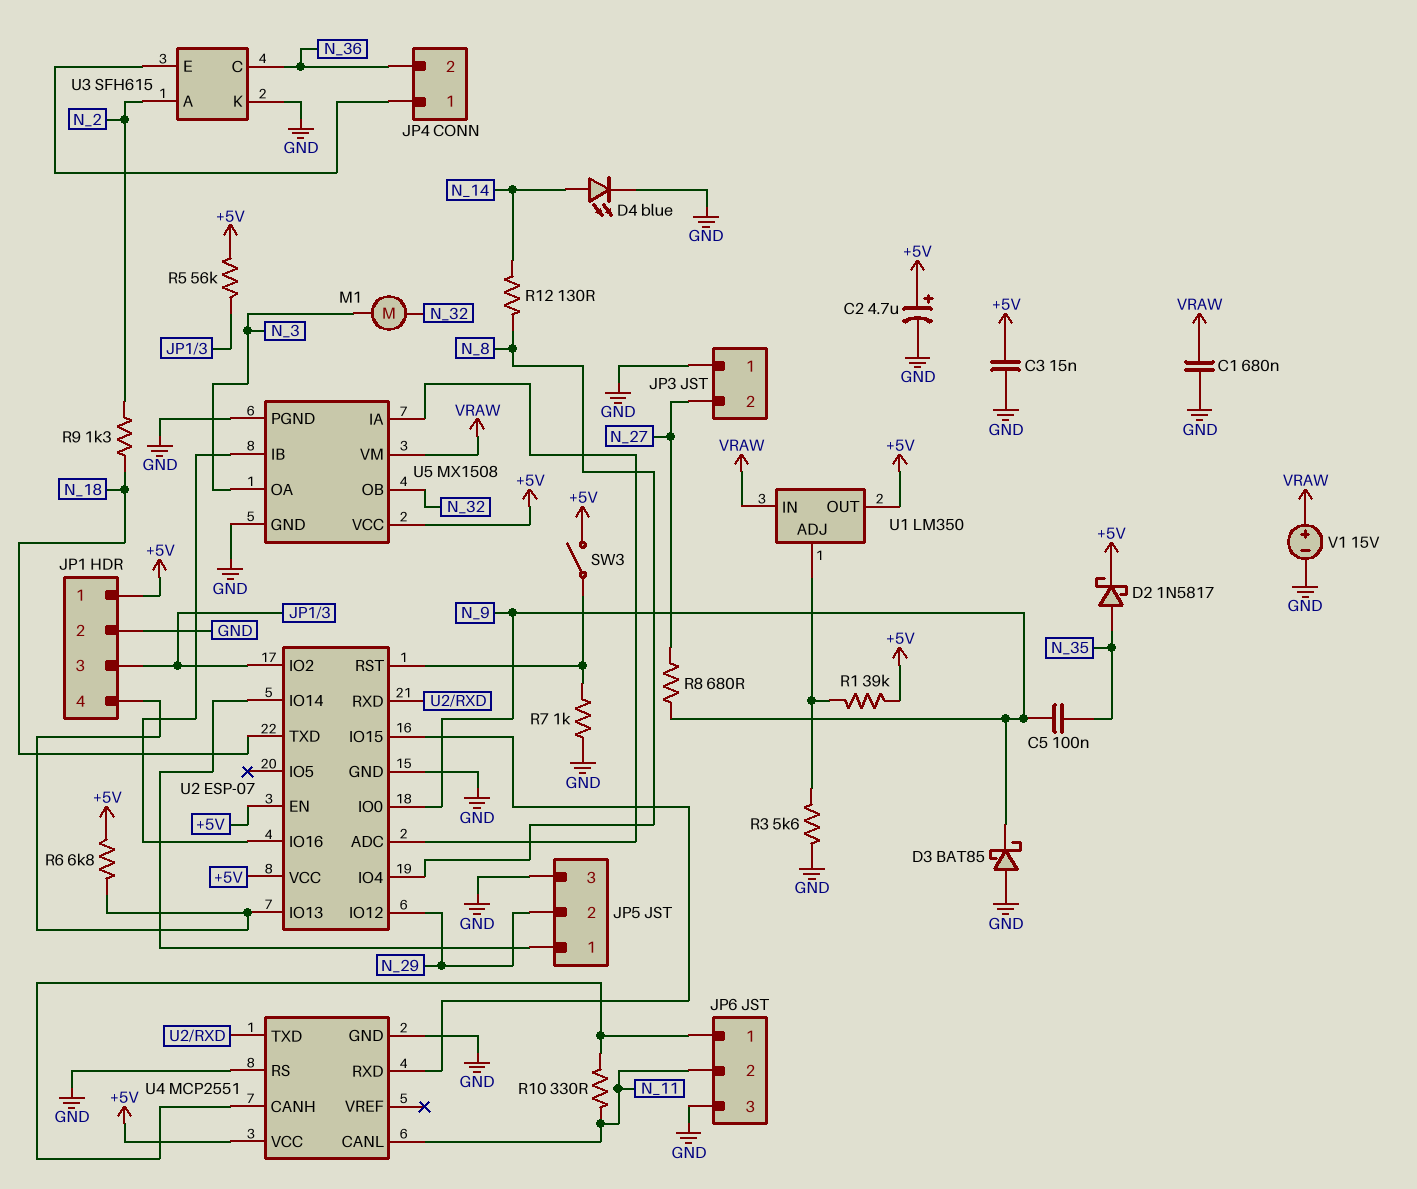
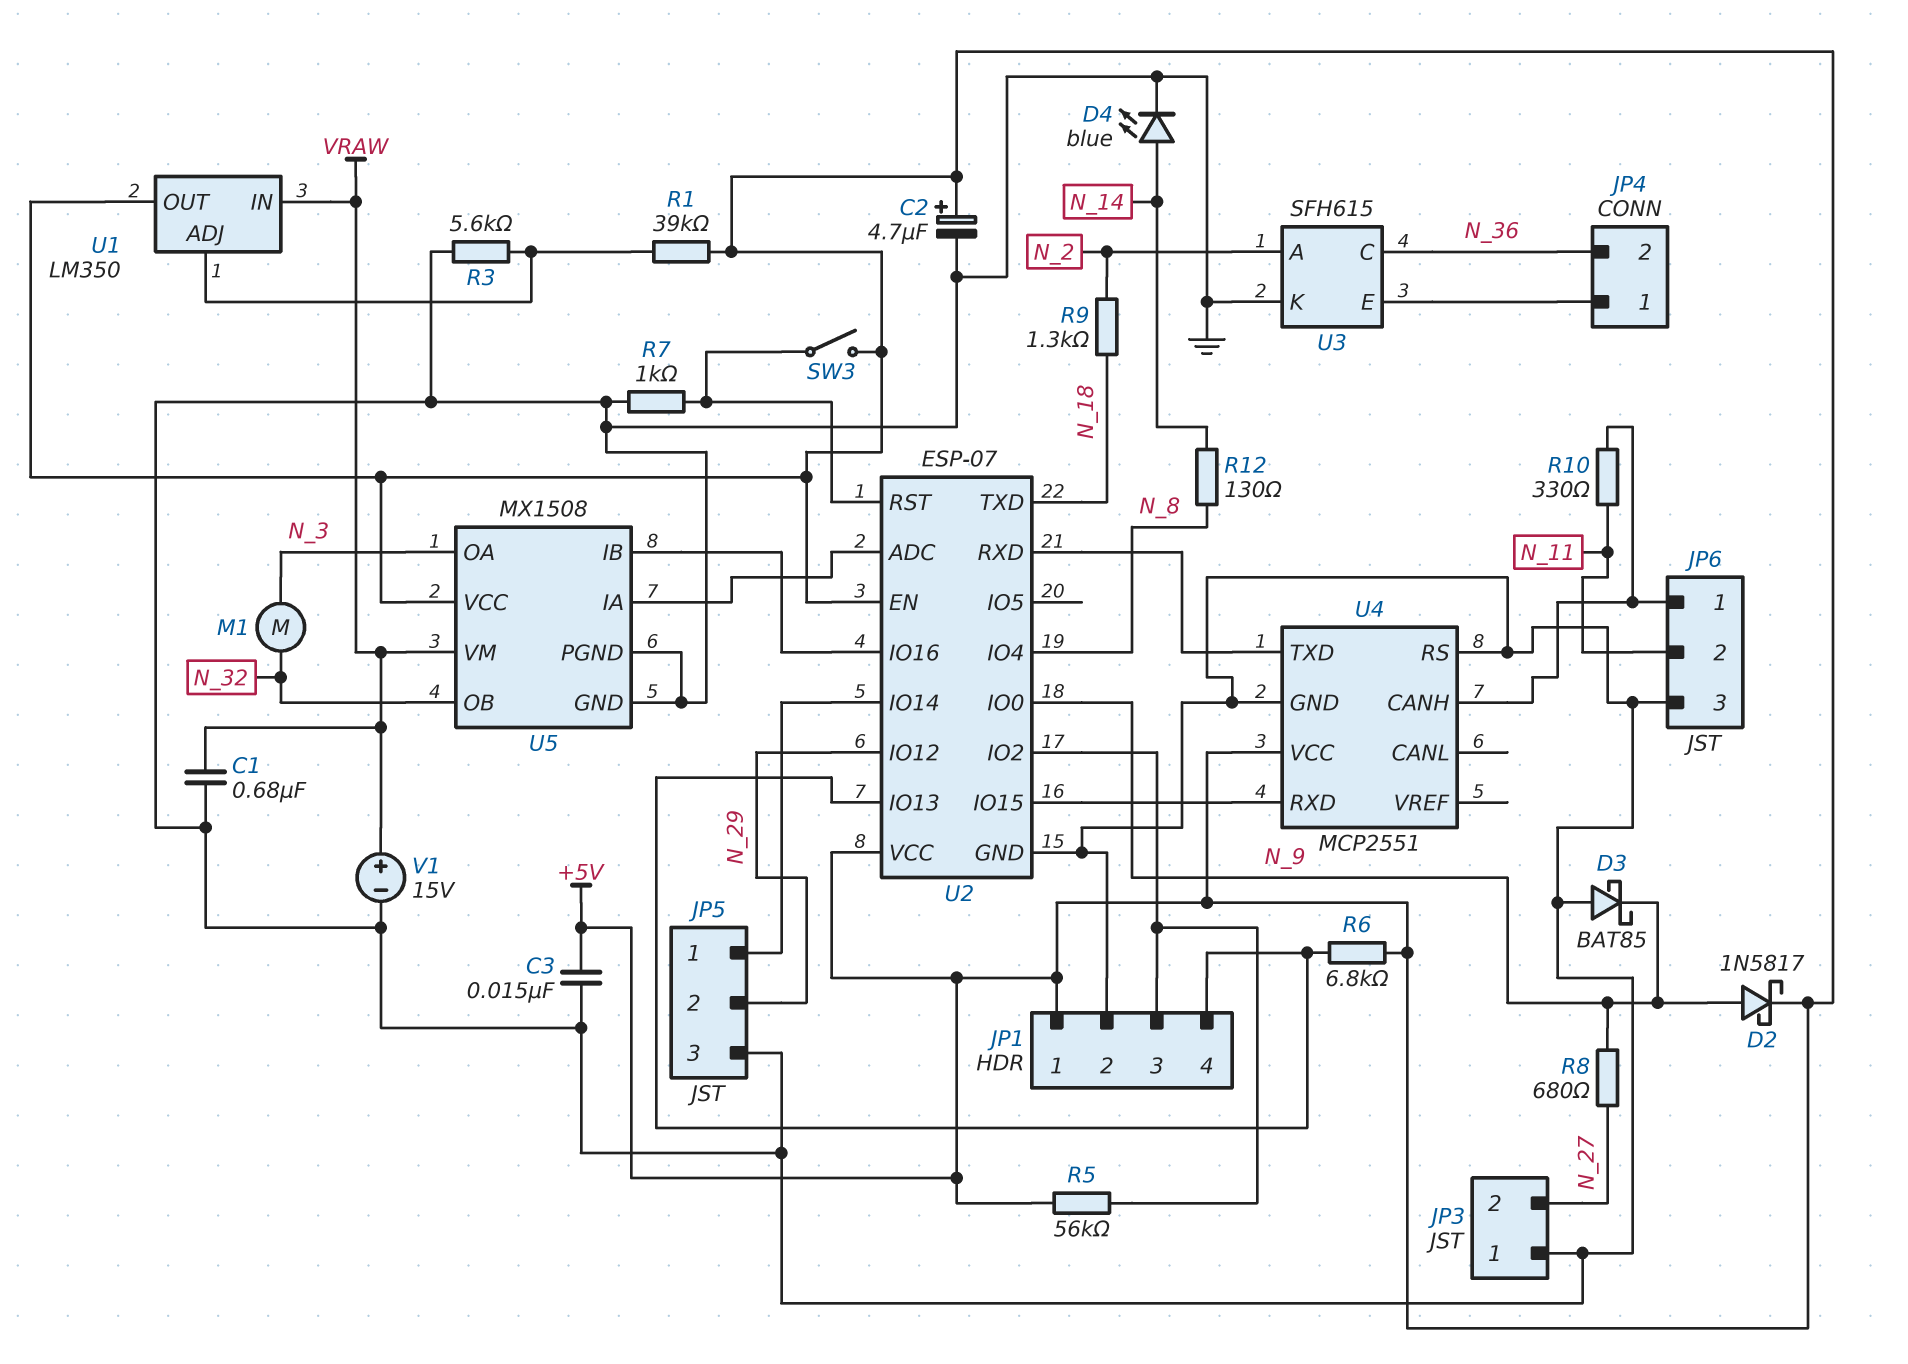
C5: 100nF (N_9, N_35) -> none
D2: schottky 1N5817 (A N_35, K +5V) -> schottky 1N5817 (A N_9, K +5V)
U4 pin CANL: N_11 -> none

